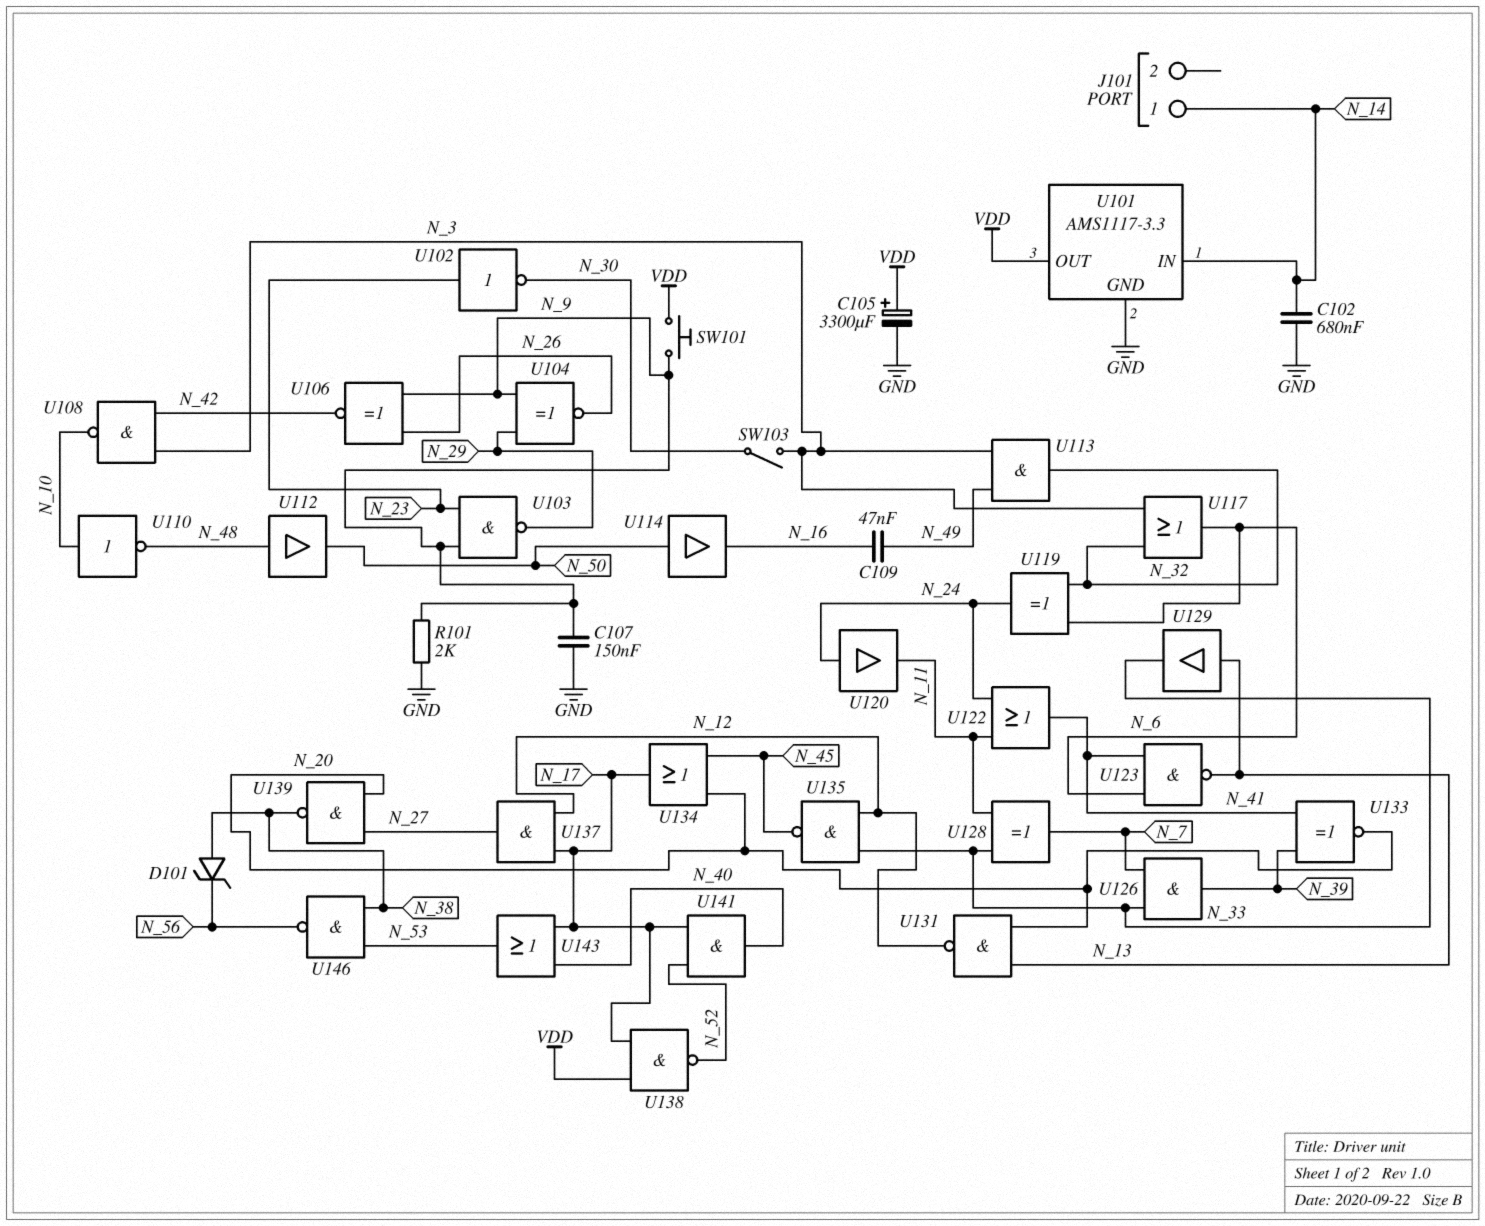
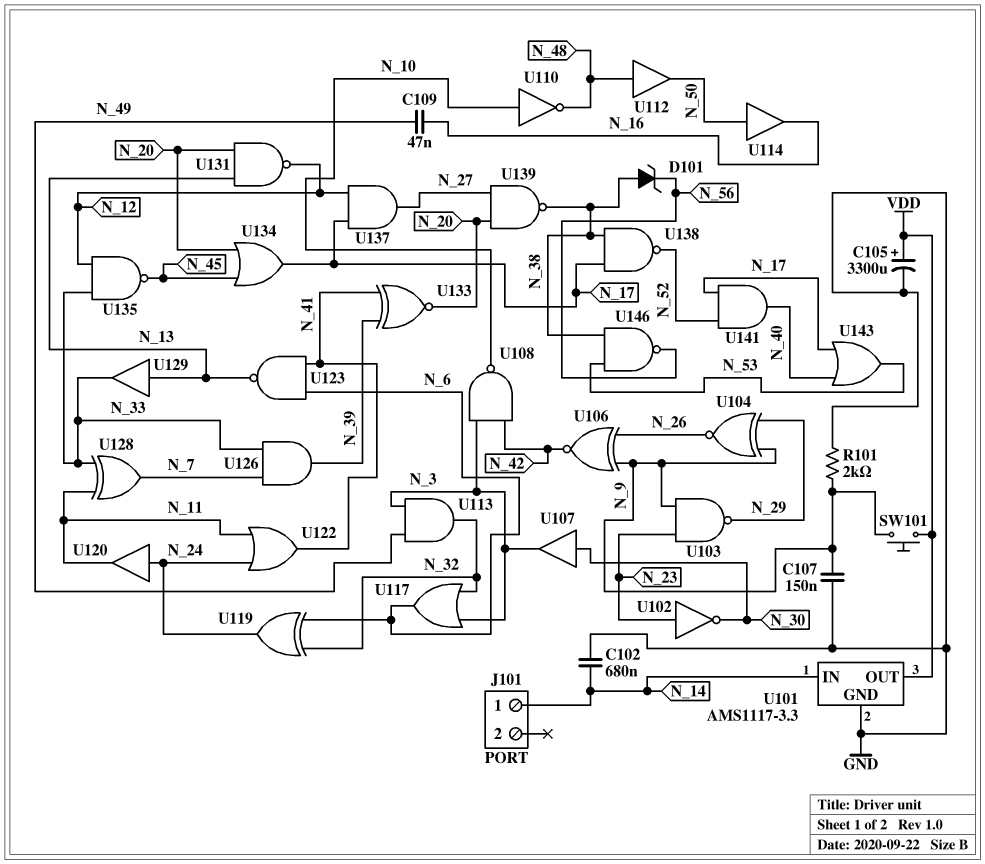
SW103: switch (N_3, N_30) -> none
U107: none -> buffer (in N_30, out N_3)
U138: NAND (in N_17, in VDD, out N_52) -> NAND (in N_17, in N_38, out N_52)

